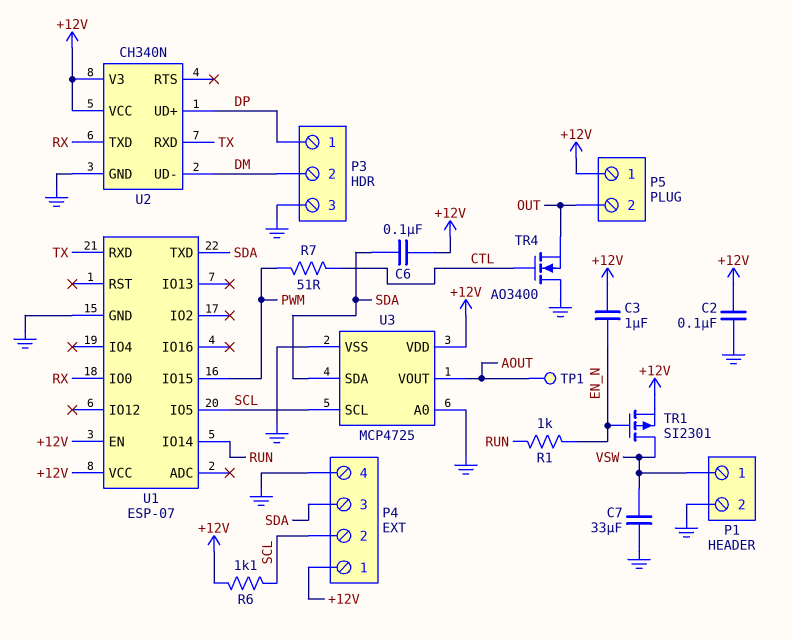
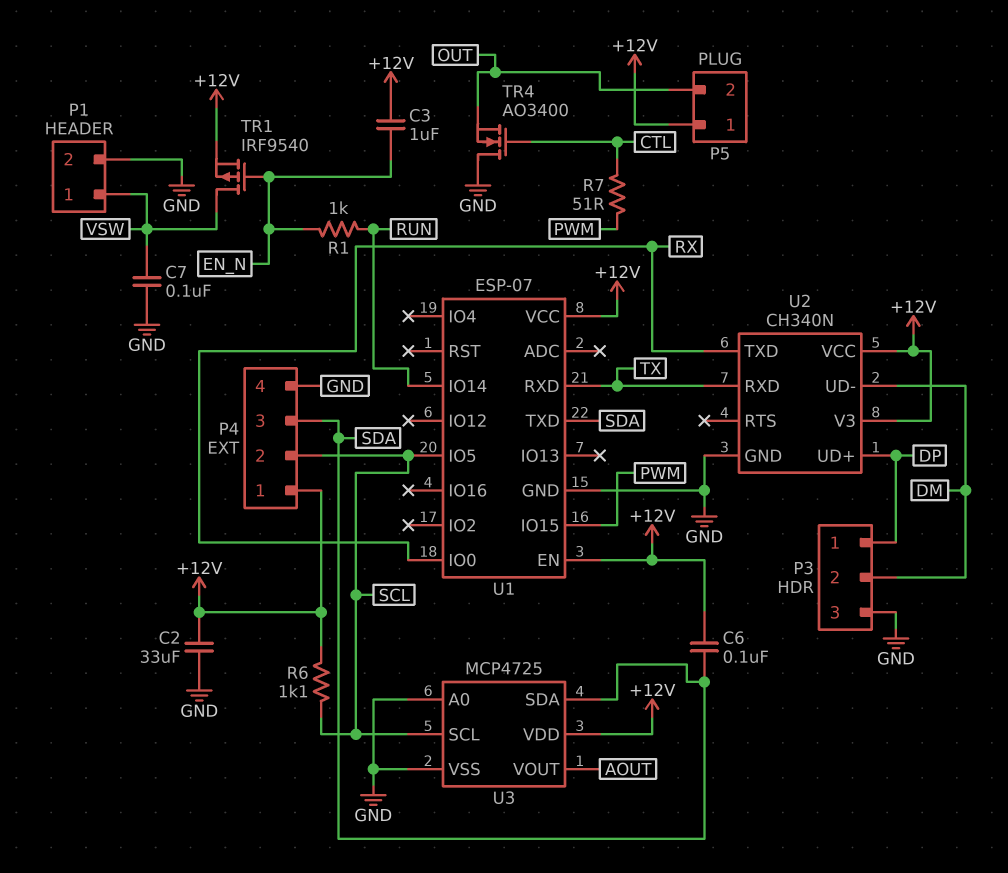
C2: 100nF (+12V, GND) -> 33uF (+12V, GND)
C7: 33uF (GND, VSW) -> 100nF (GND, VSW)
TP1: test point (AOUT) -> none
TR1: PMOS SI2301 (G EN_N, D VSW, S +12V) -> PMOS IRF9540 (G EN_N, D VSW, S +12V)

